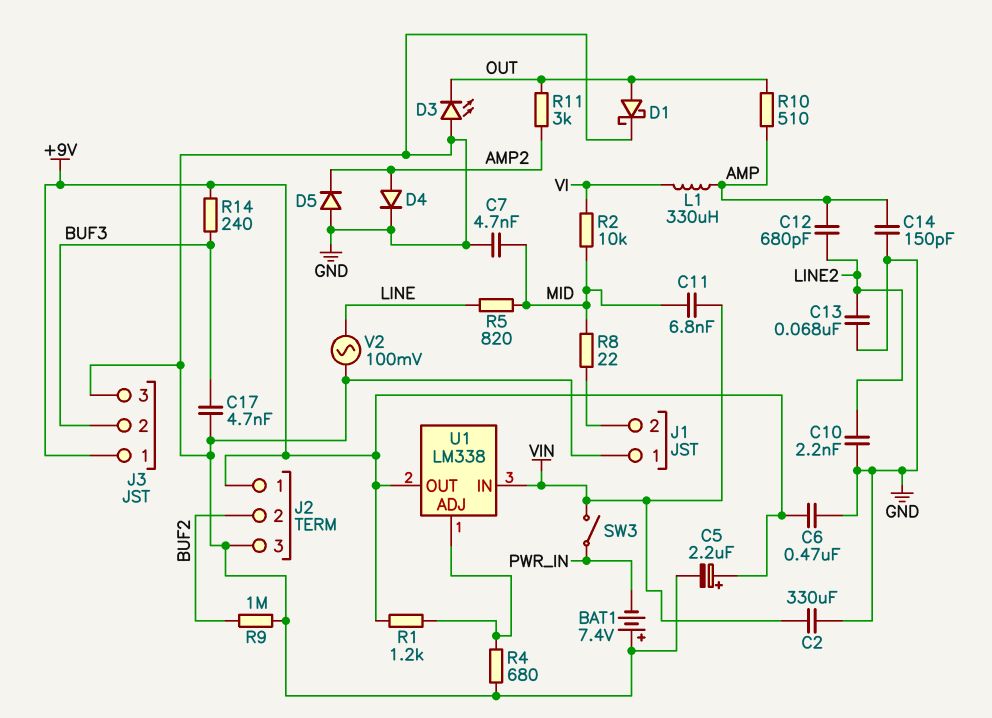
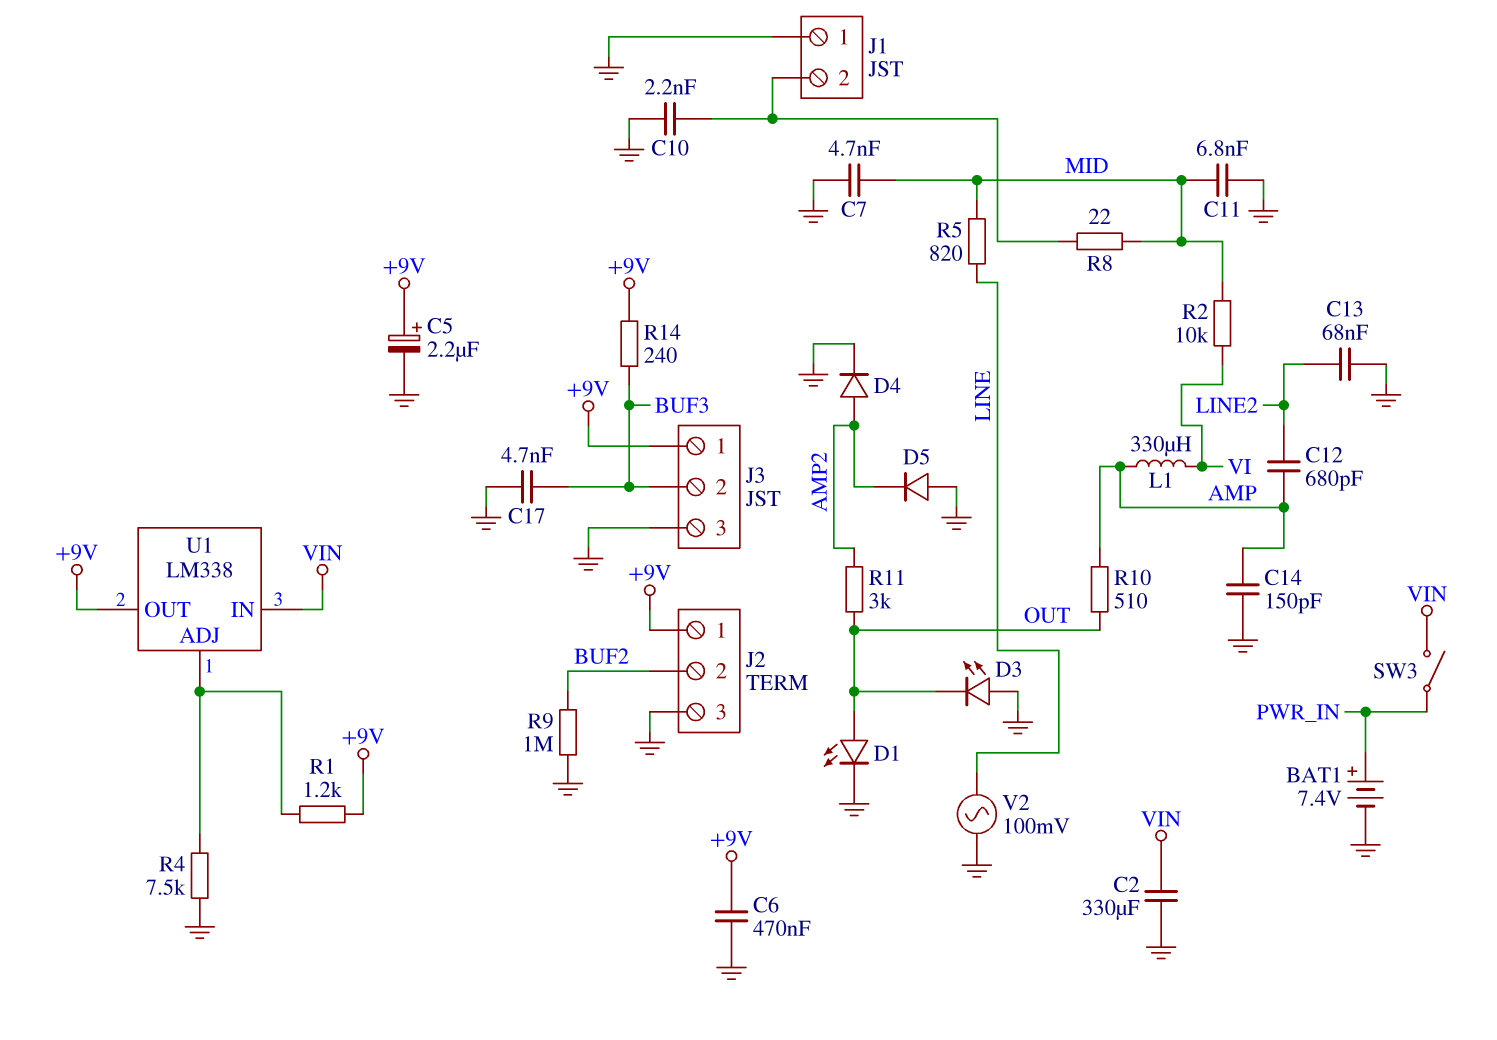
BAT1: 7.4V (plus GND, minus PWR_IN) -> 7.4V (plus PWR_IN, minus GND)
C10: 2.2nF (GND, LINE2) -> 2.2nF (GND, J1/2)
C11: 6.8nF (MID, VIN) -> 6.8nF (GND, MID)
D1: schottky (A OUT, K GND) -> LED (A OUT, K GND)
R4: 680 (GND, U1/ADJ) -> 7.5k (GND, U1/ADJ)

